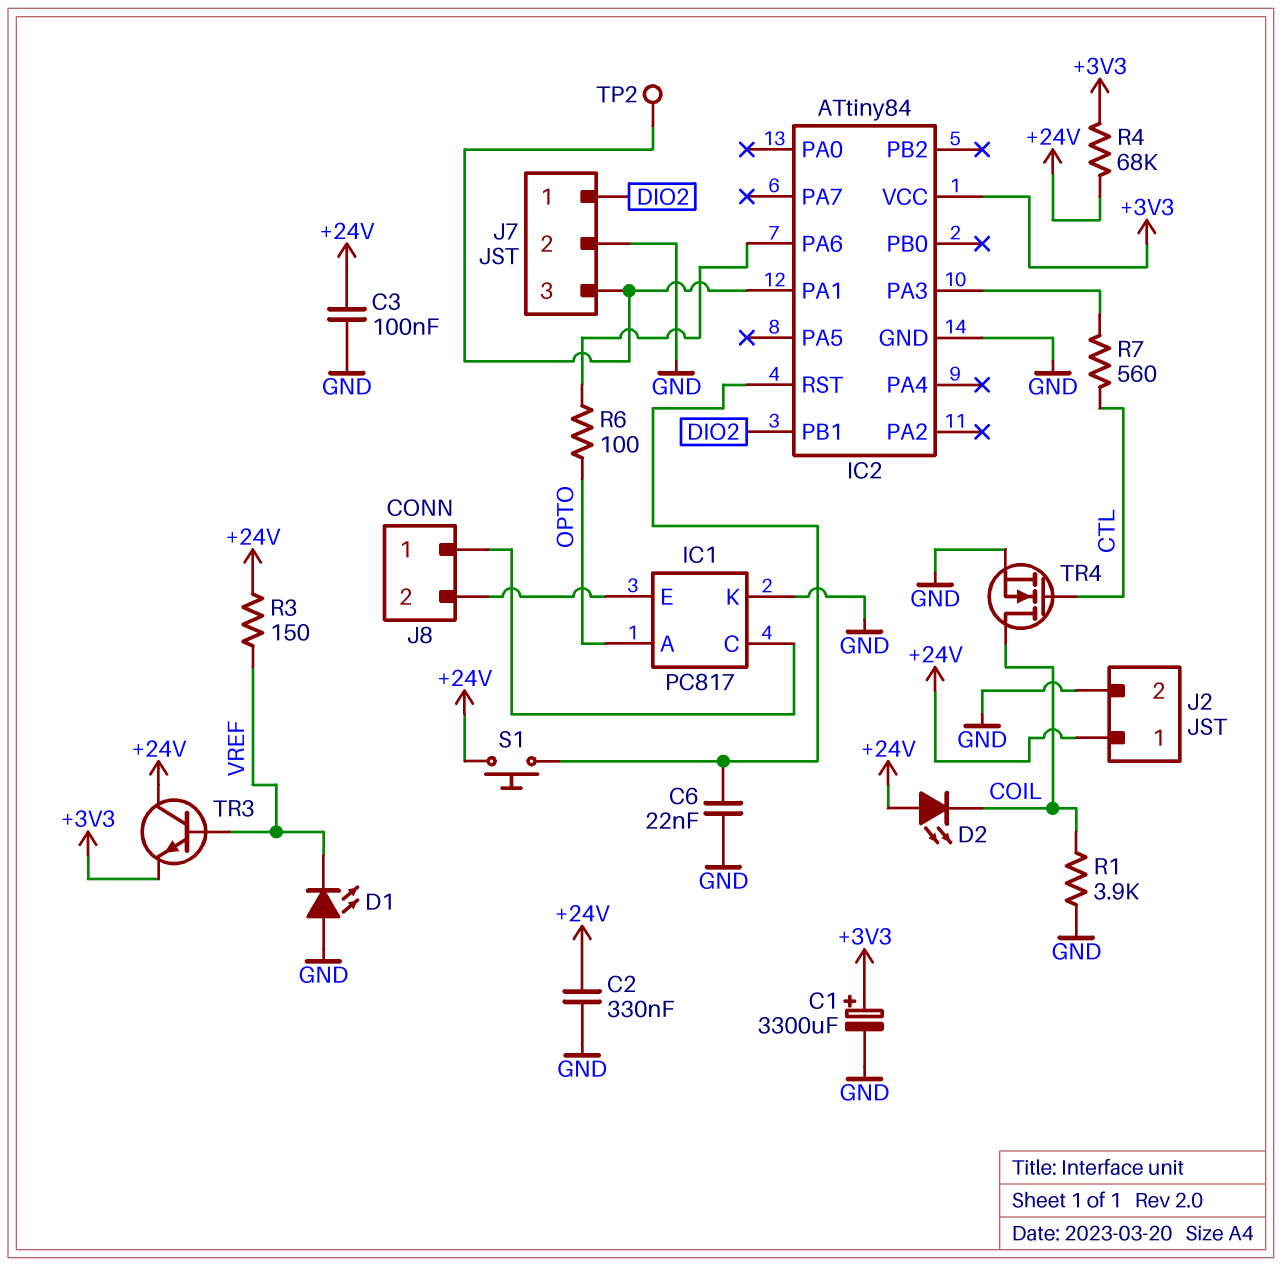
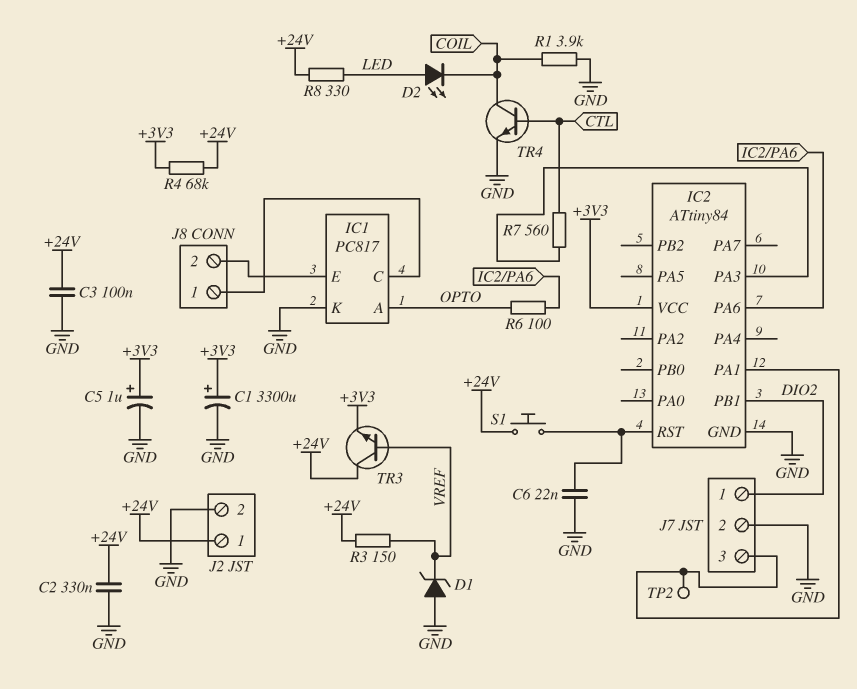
C5: none -> 1uF (plus +3V3, minus GND)
D1: LED (A GND, K VREF) -> zener (A GND, K VREF)
D2: LED (A +24V, K COIL) -> LED (A LED, K COIL)
R8: none -> 330 (+24V, LED)
TR4: NMOS (G CTL, D COIL, S GND) -> NPN (B CTL, C COIL, E GND)

